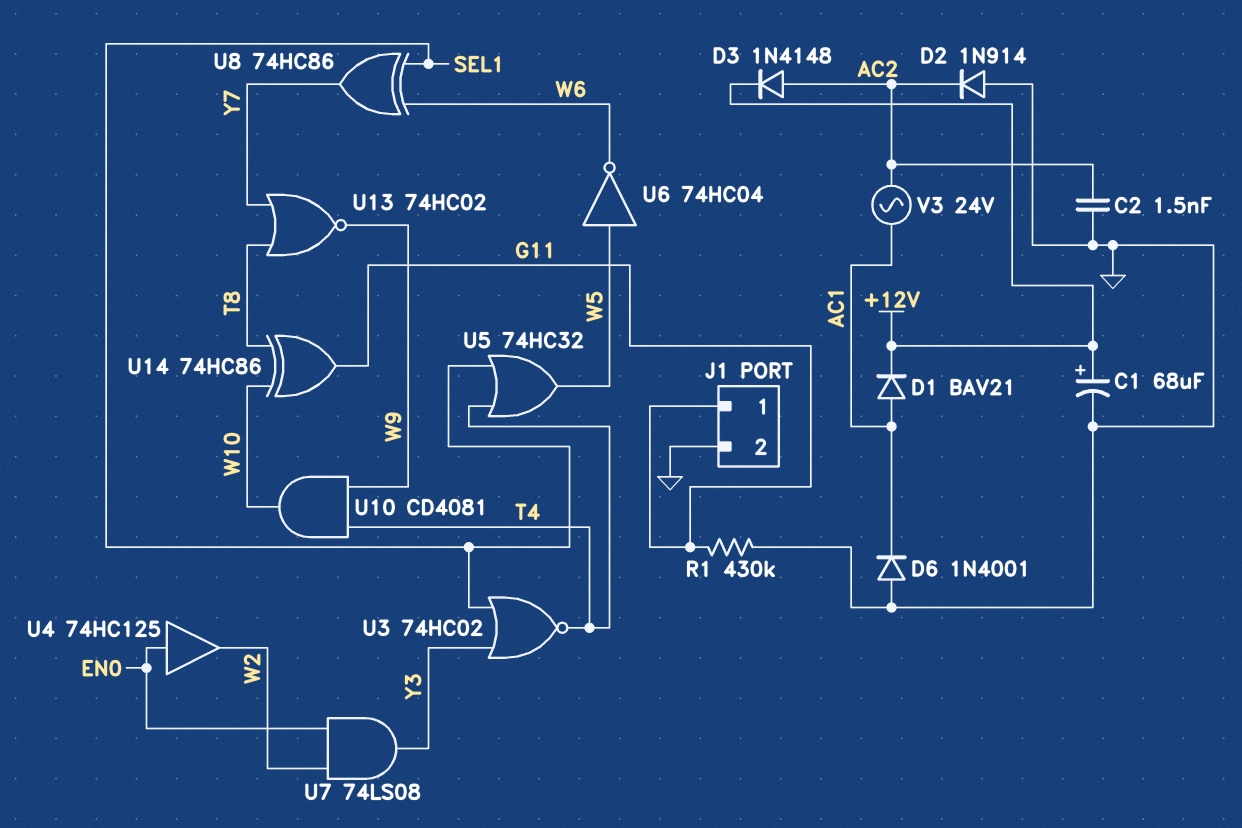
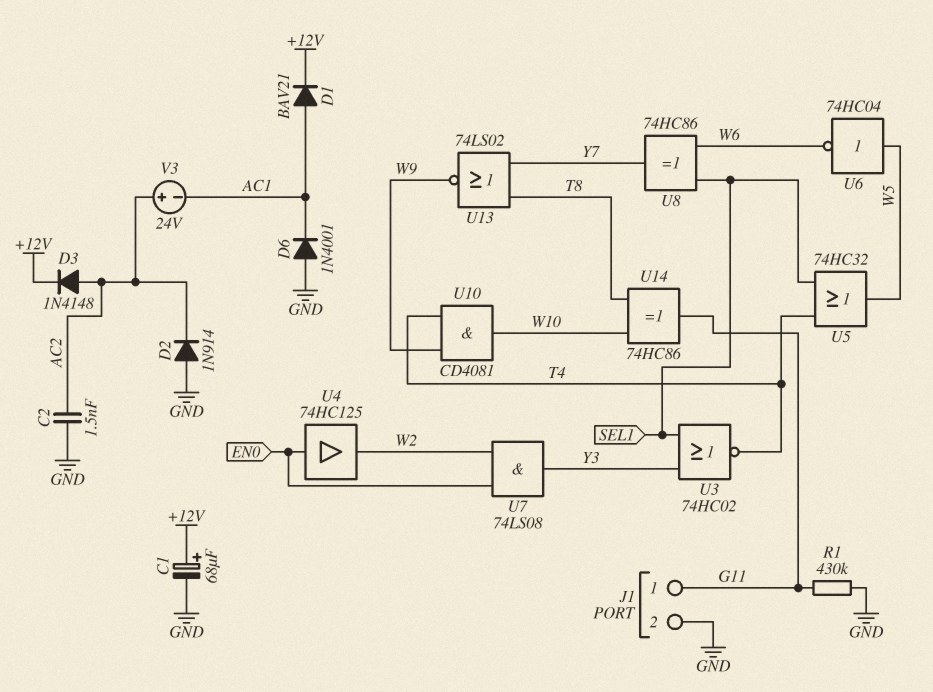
U13: NOR 74HC02 (in T8, in Y7, out W9) -> NOR 74LS02 (in T8, in Y7, out W9)
V3: AC 24V (AC1, AC2) -> 24V (plus AC2, minus AC1)

